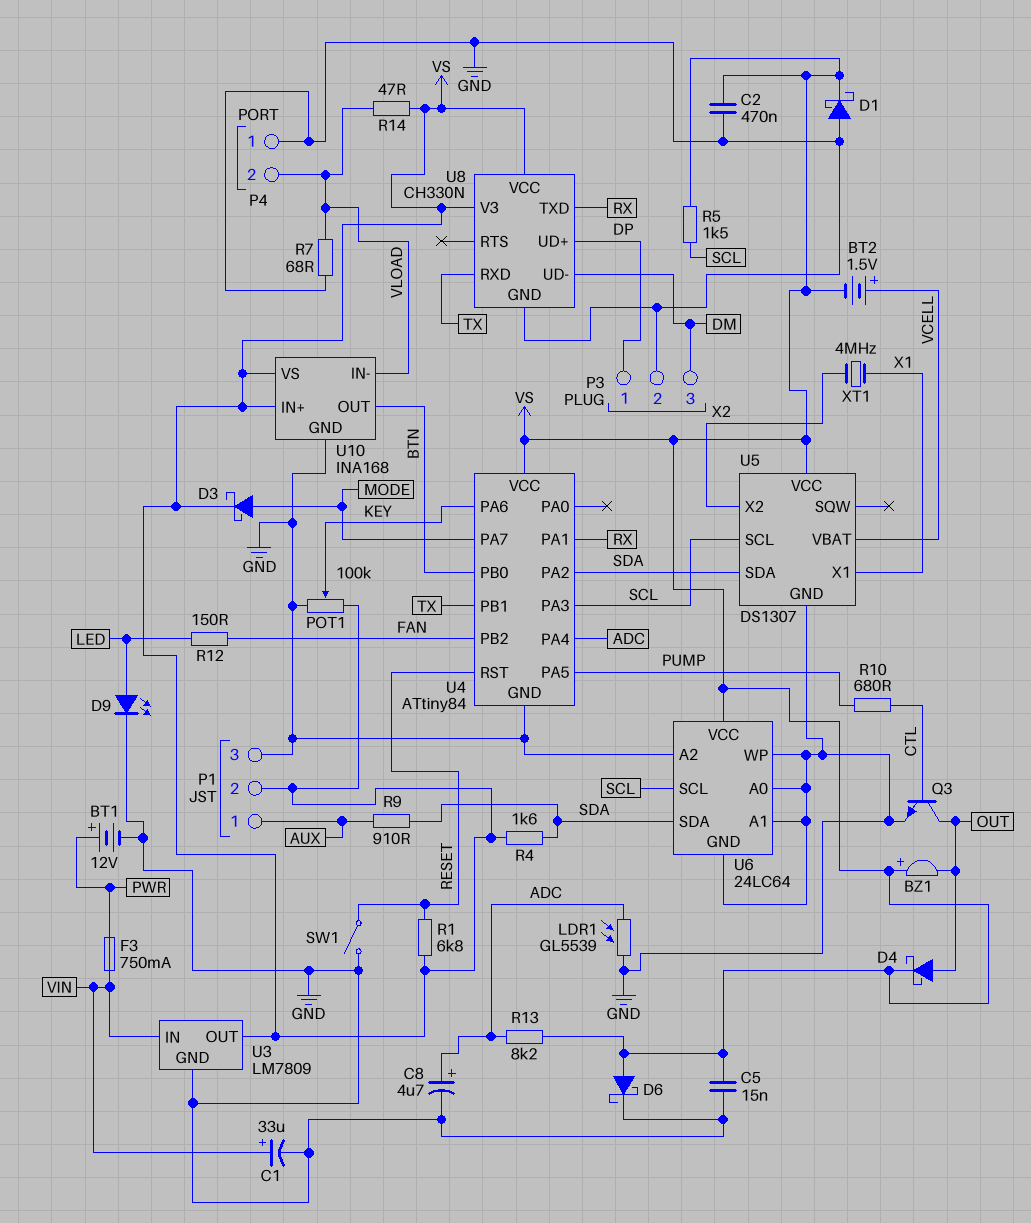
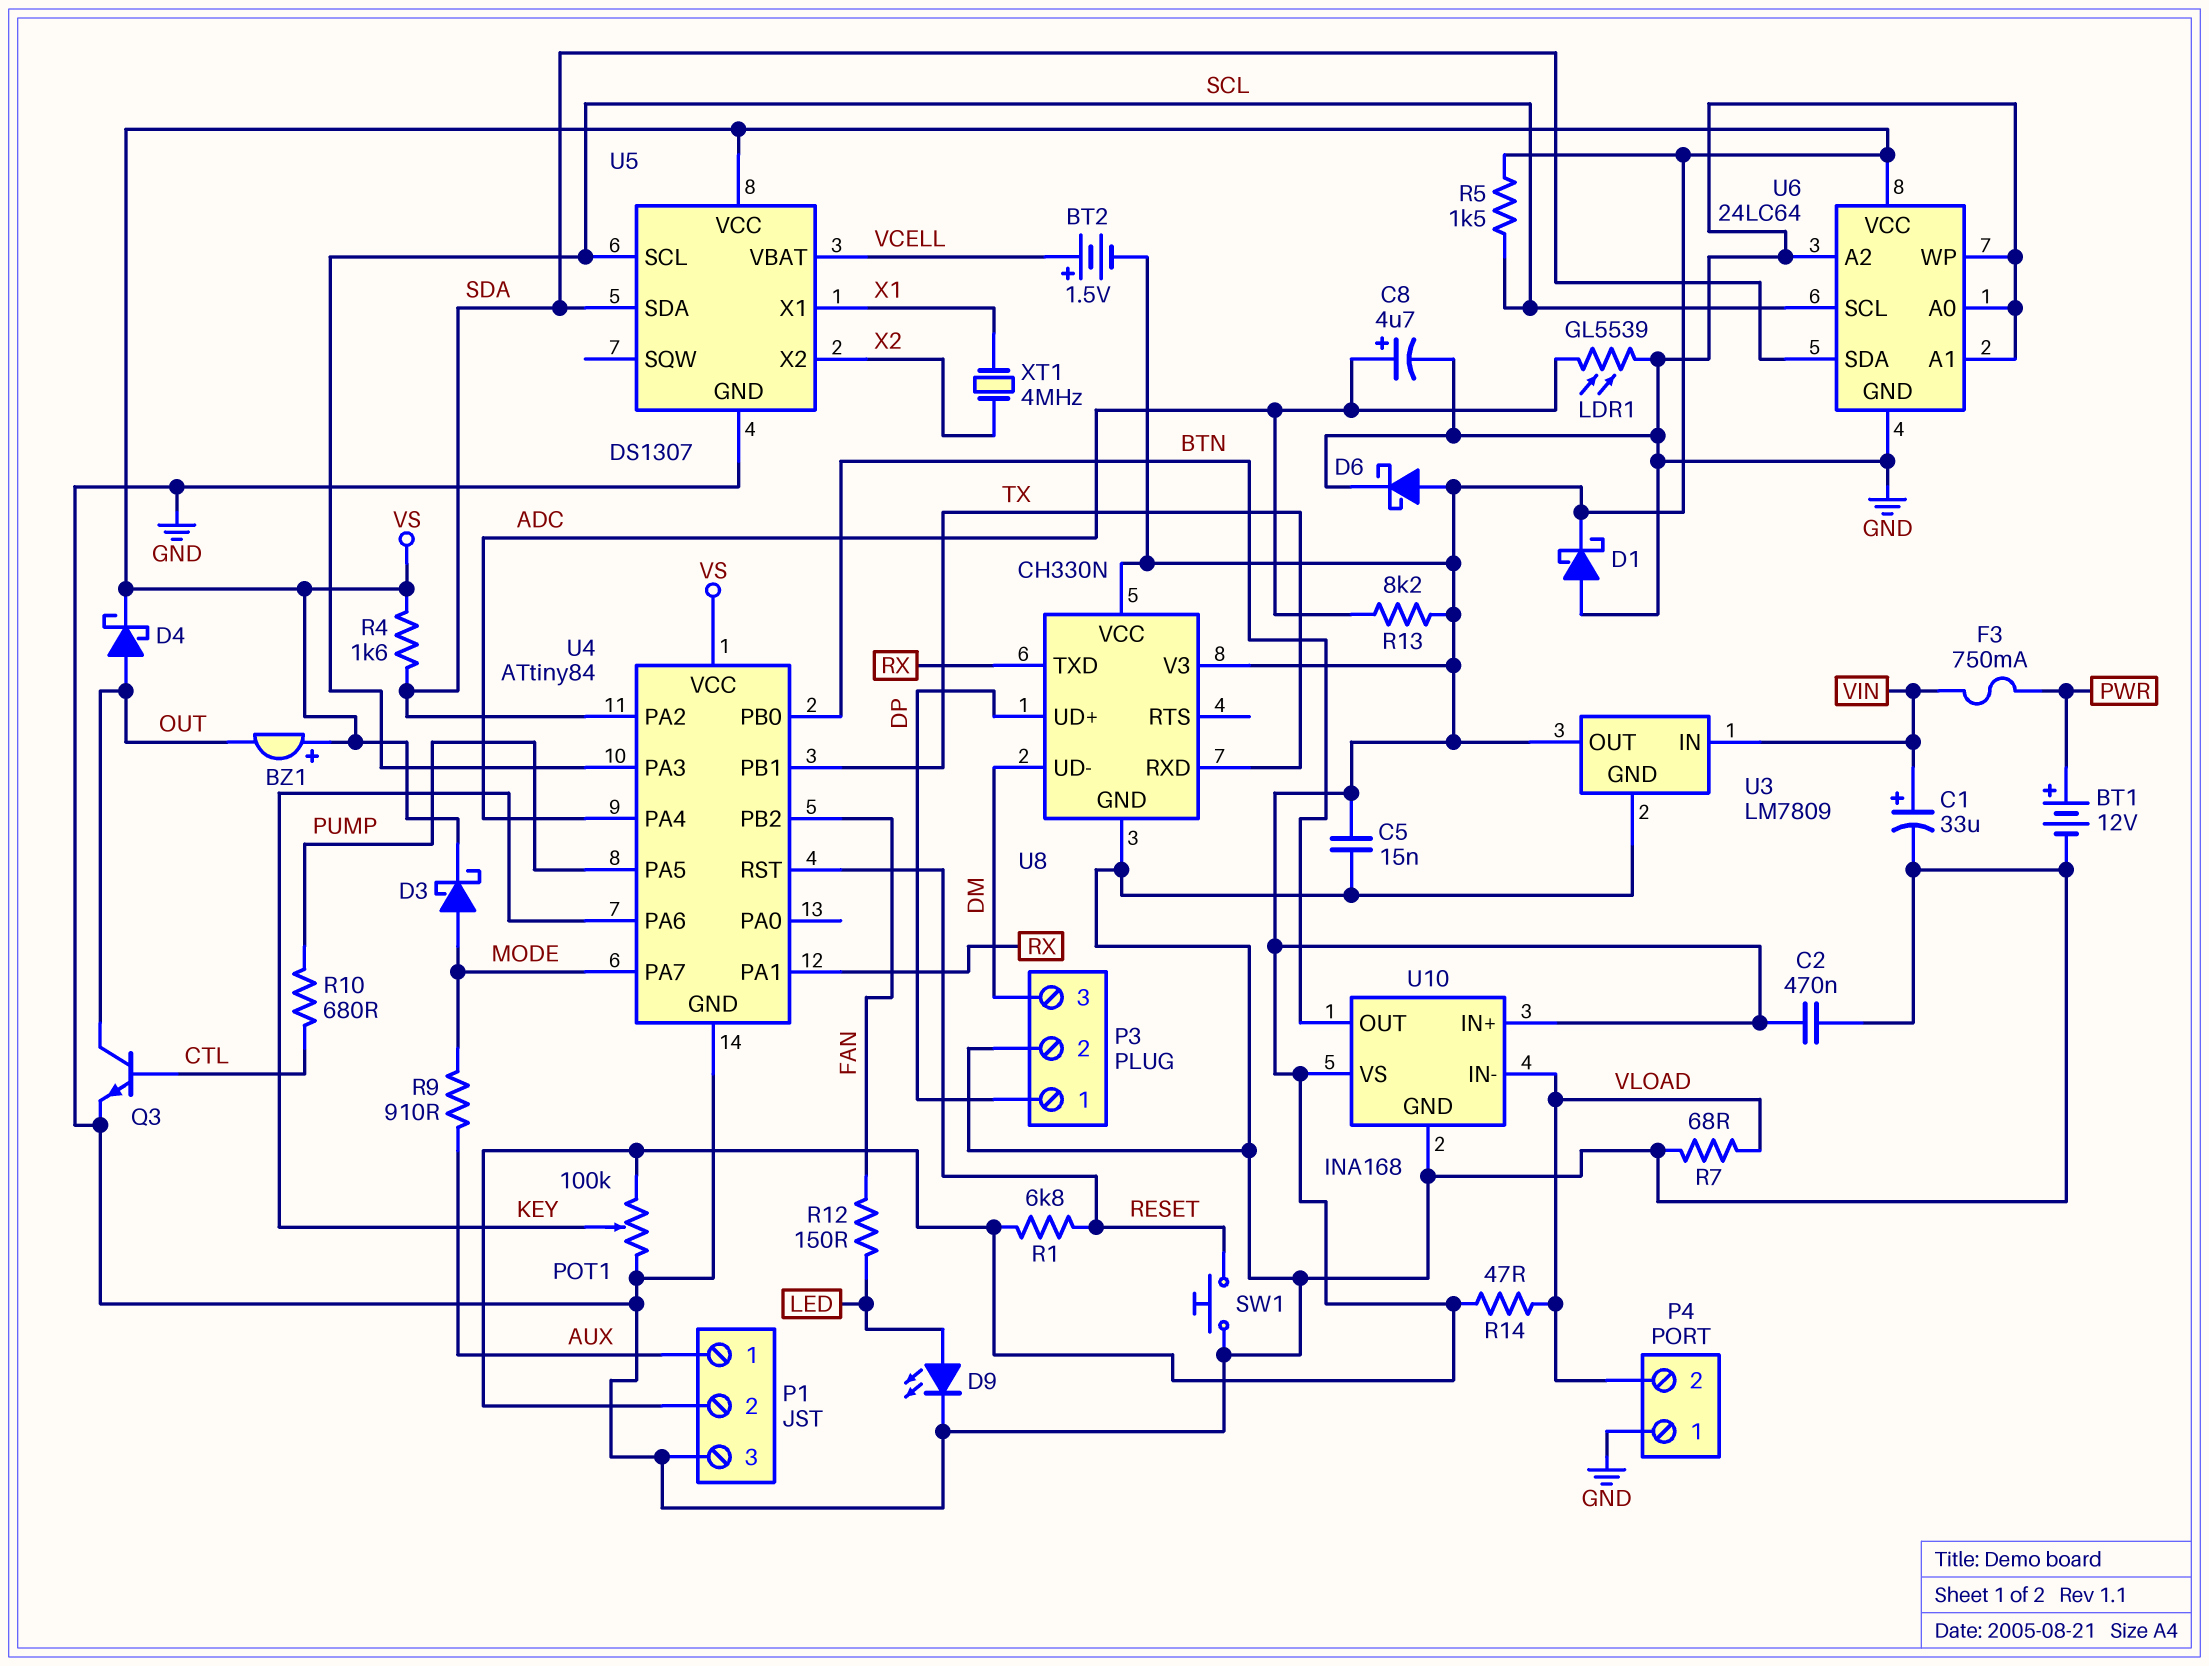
R9: 910 (AUX, SDA) -> 910 (AUX, MODE)
SW1: switch (GND, RESET) -> button (GND, RESET)

